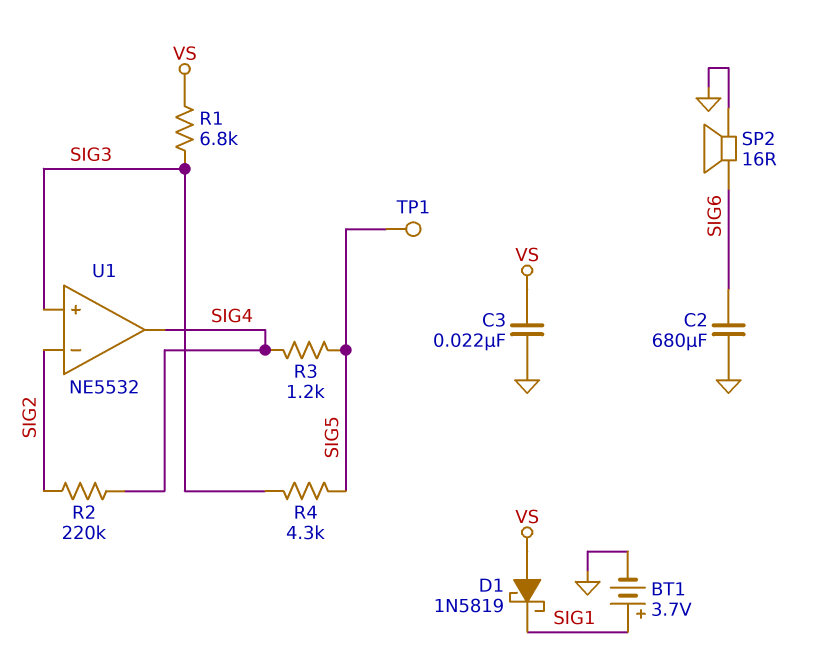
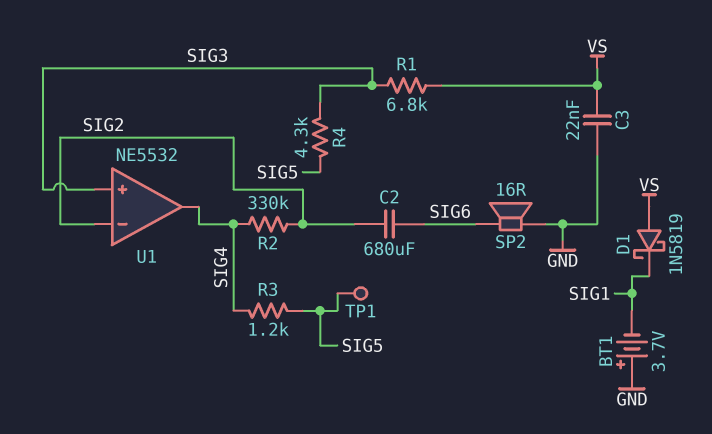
BT1: 3.7V (plus SIG1, minus GND) -> 3.7V (plus GND, minus SIG1)
C2: 680uF (GND, SIG6) -> 680uF (SIG2, SIG6)
R2: 220k (SIG2, SIG4) -> 330k (SIG2, SIG4)

